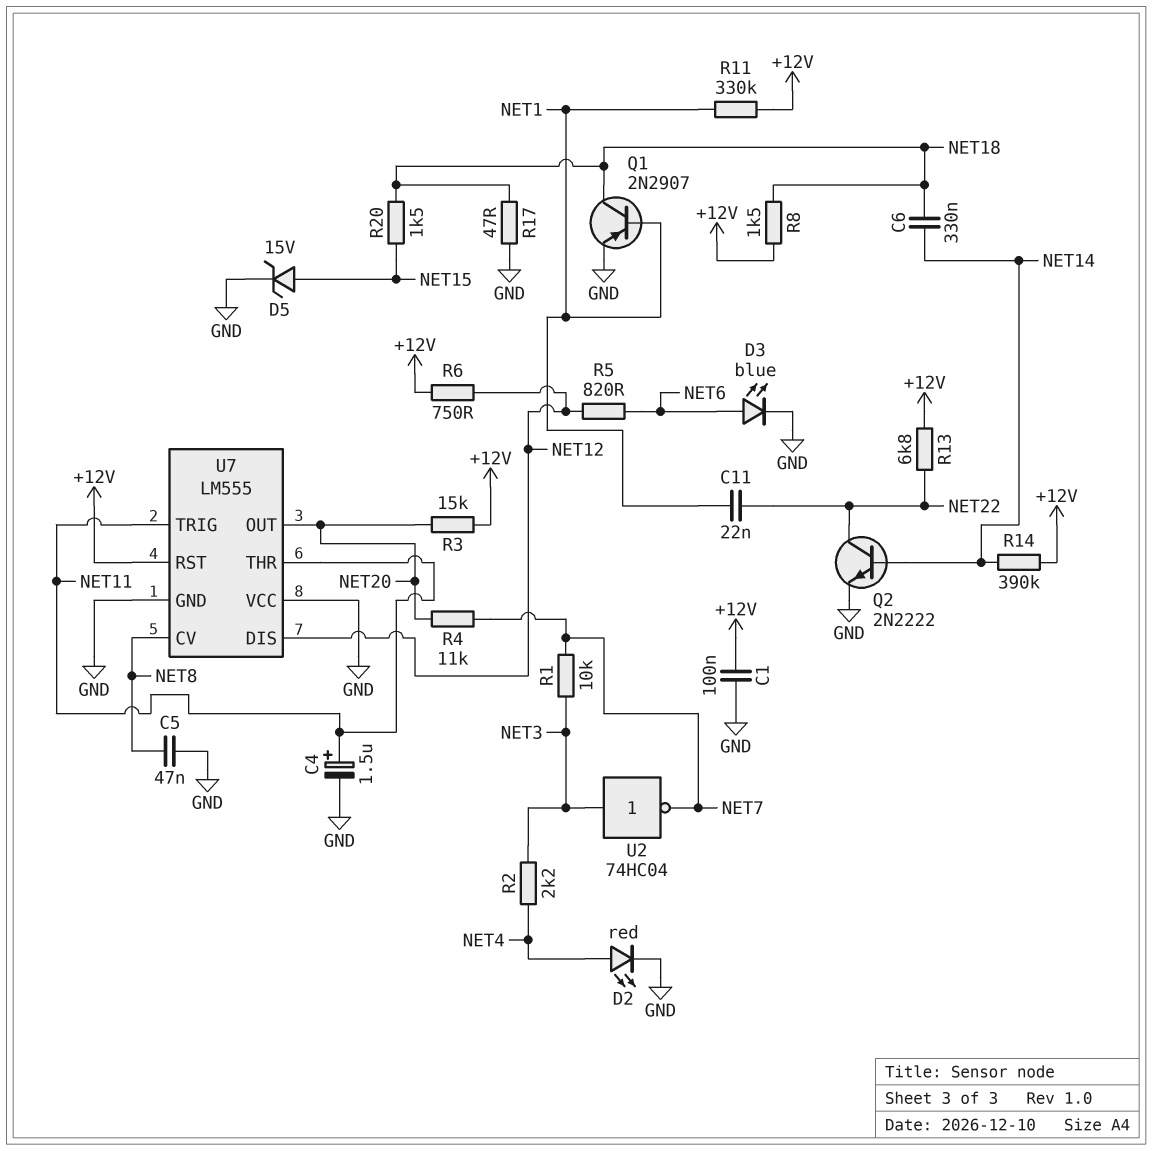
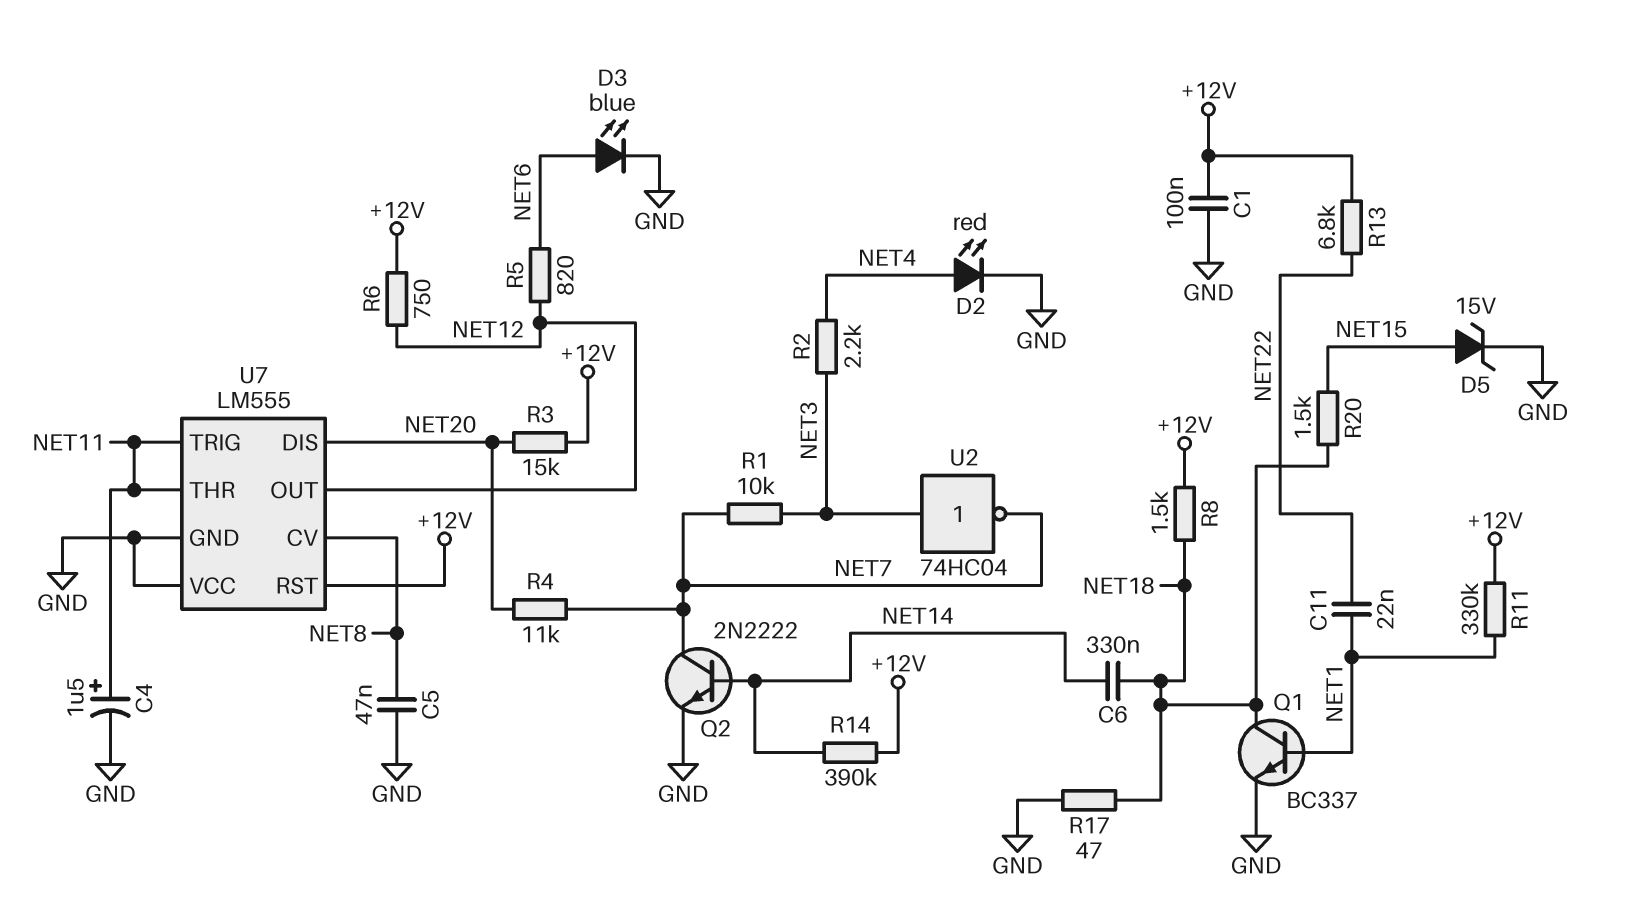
Q1: PNP 2N2907 (B NET1, C NET18, E GND) -> NPN BC337 (B NET1, C NET18, E GND)
Q2: NPN 2N2222 (B NET14, C NET22, E GND) -> NPN 2N2222 (B NET14, C NET7, E GND)
U7 pin DIS: NET12 -> NET20
U7 pin OUT: NET20 -> NET12

